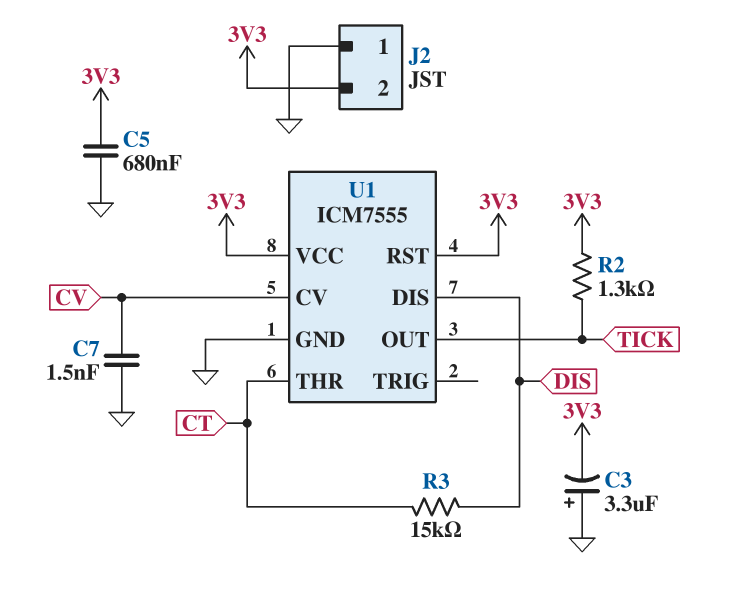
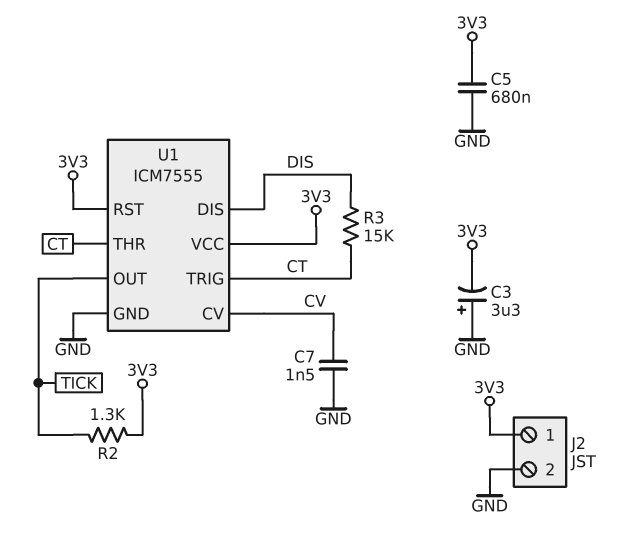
J2 pin 1: GND -> 3V3
J2 pin 2: 3V3 -> GND
U1 pin TRIG: none -> CT

